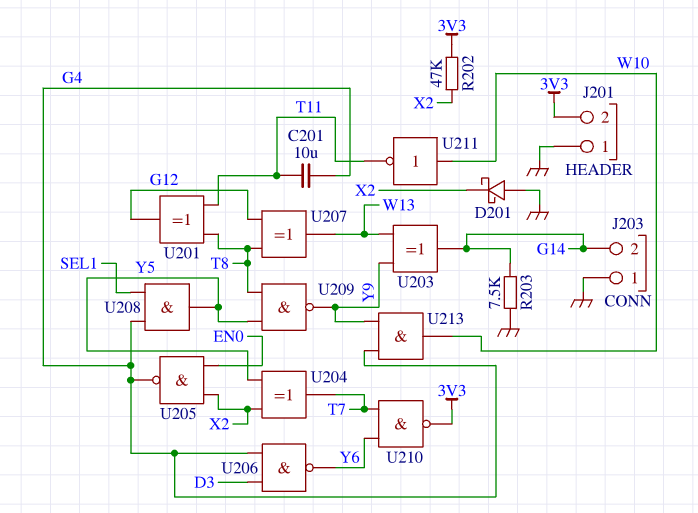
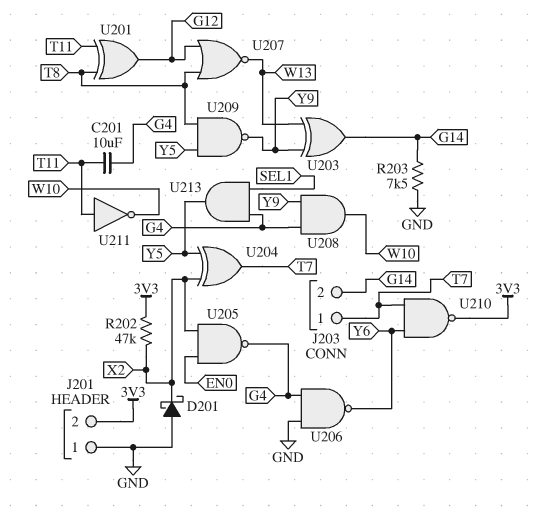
J203 pin 1: GND -> T7
U206: NAND (in D3, in G4, out Y6) -> NAND (in G4, in GND, out Y6)
U207: XOR (in G12, in T8, out W13) -> NOR (in G12, in T8, out W13)
U208: AND (in G4, in SEL1, out Y5) -> AND (in G4, in Y9, out W10)
U211: NOT (in W10, out T11) -> NOT (in T11, out W10)
U213: AND (in G4, in Y9, out W10) -> AND (in G4, in SEL1, out Y5)

